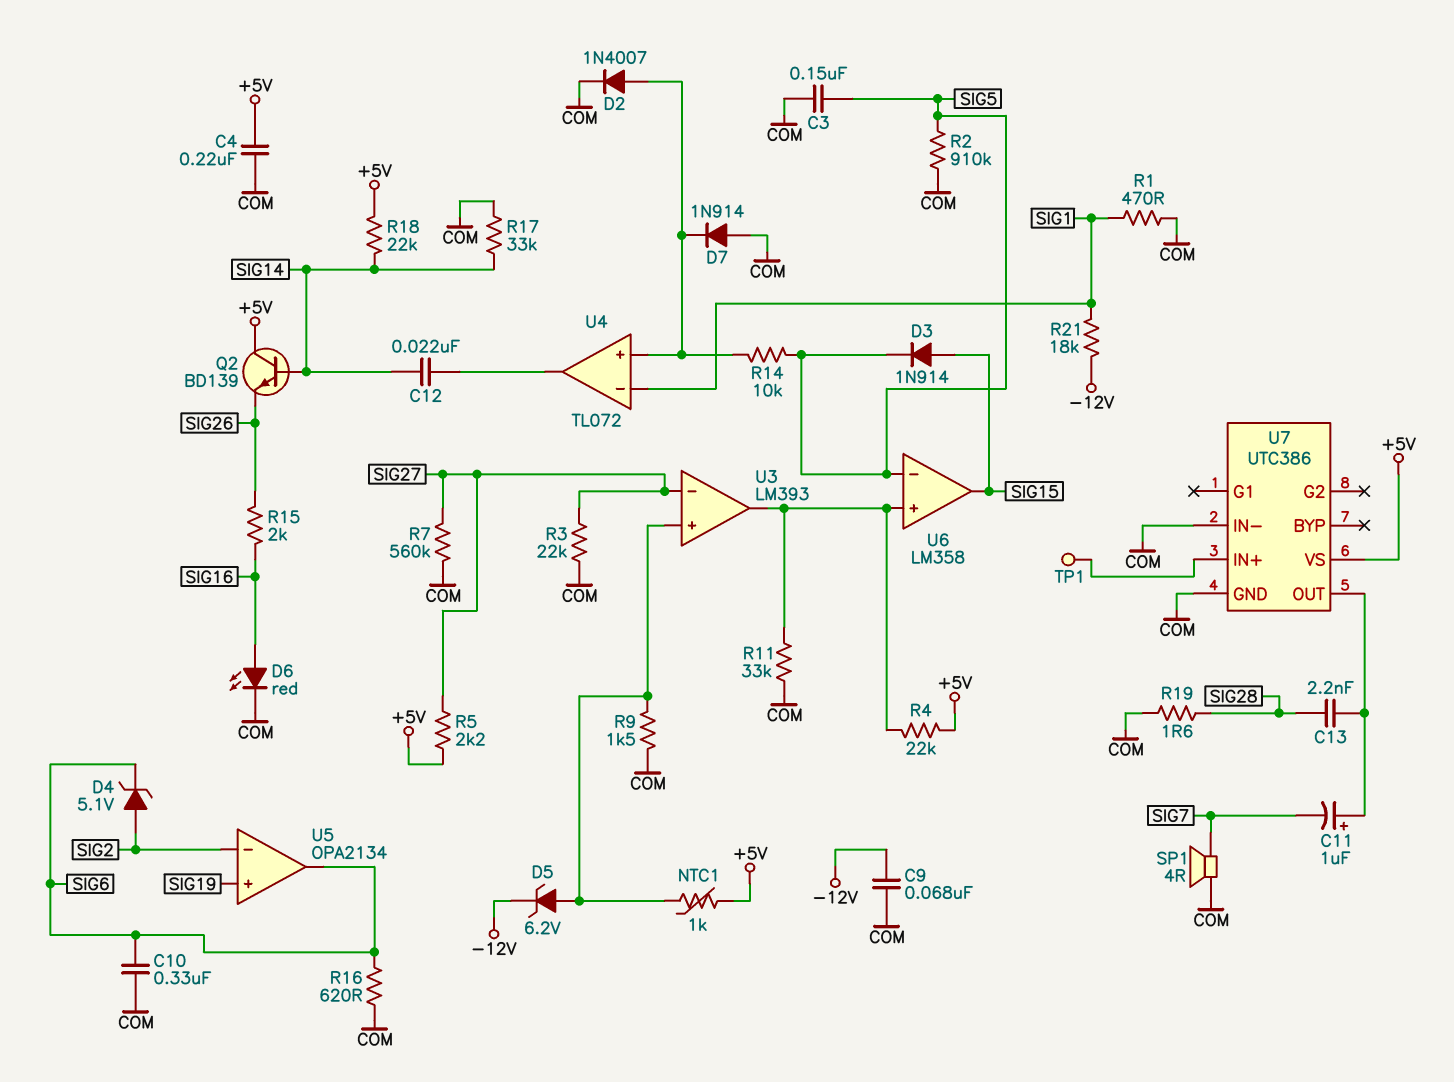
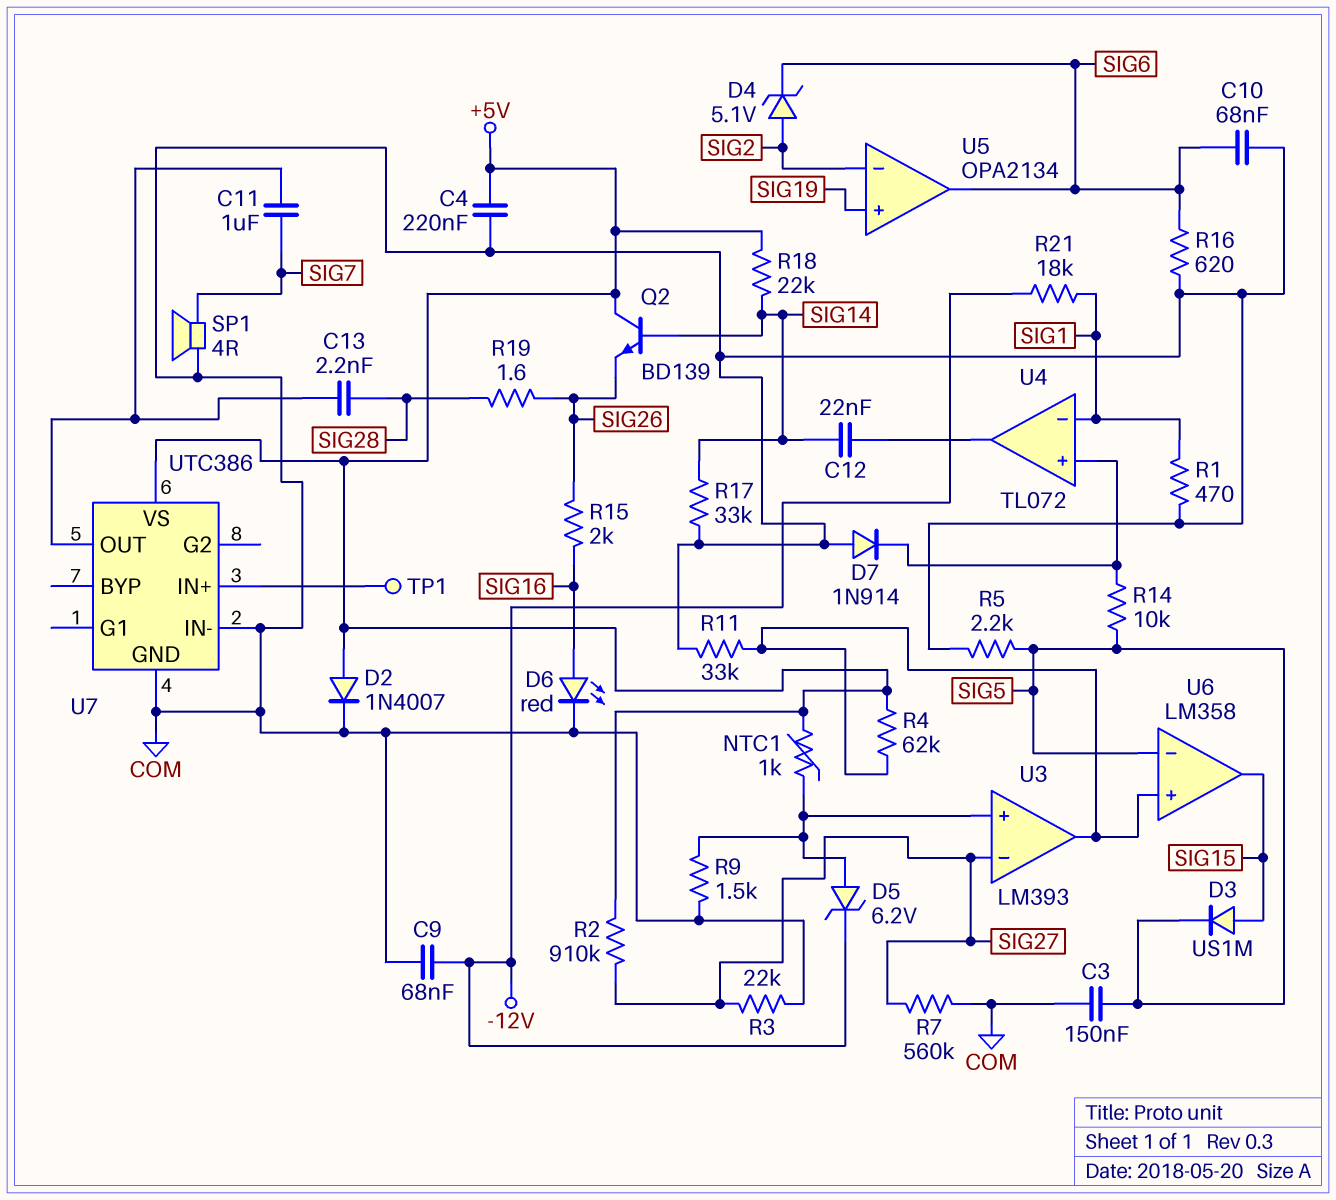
C10: 330nF (COM, SIG6) -> 68nF (COM, SIG6)
C11: 1uF (plus U7/OUT, minus SIG7) -> 1uF (SIG7, U7/OUT)
D2: diode 1N4007 (A U4/in+, K COM) -> diode 1N4007 (A +5V, K COM)
D3: diode 1N914 (A SIG15, K SIG5) -> diode US1M (A SIG15, K SIG5)
R2: 910k (COM, SIG5) -> 910k (+5V, SIG27)
R4: 22k (+5V, U3/out) -> 62k (+5V, U3/out)
R5: 2.2k (+5V, SIG27) -> 2.2k (COM, SIG5)
R19: 1.6 (COM, SIG28) -> 1.6 (SIG26, SIG28)

